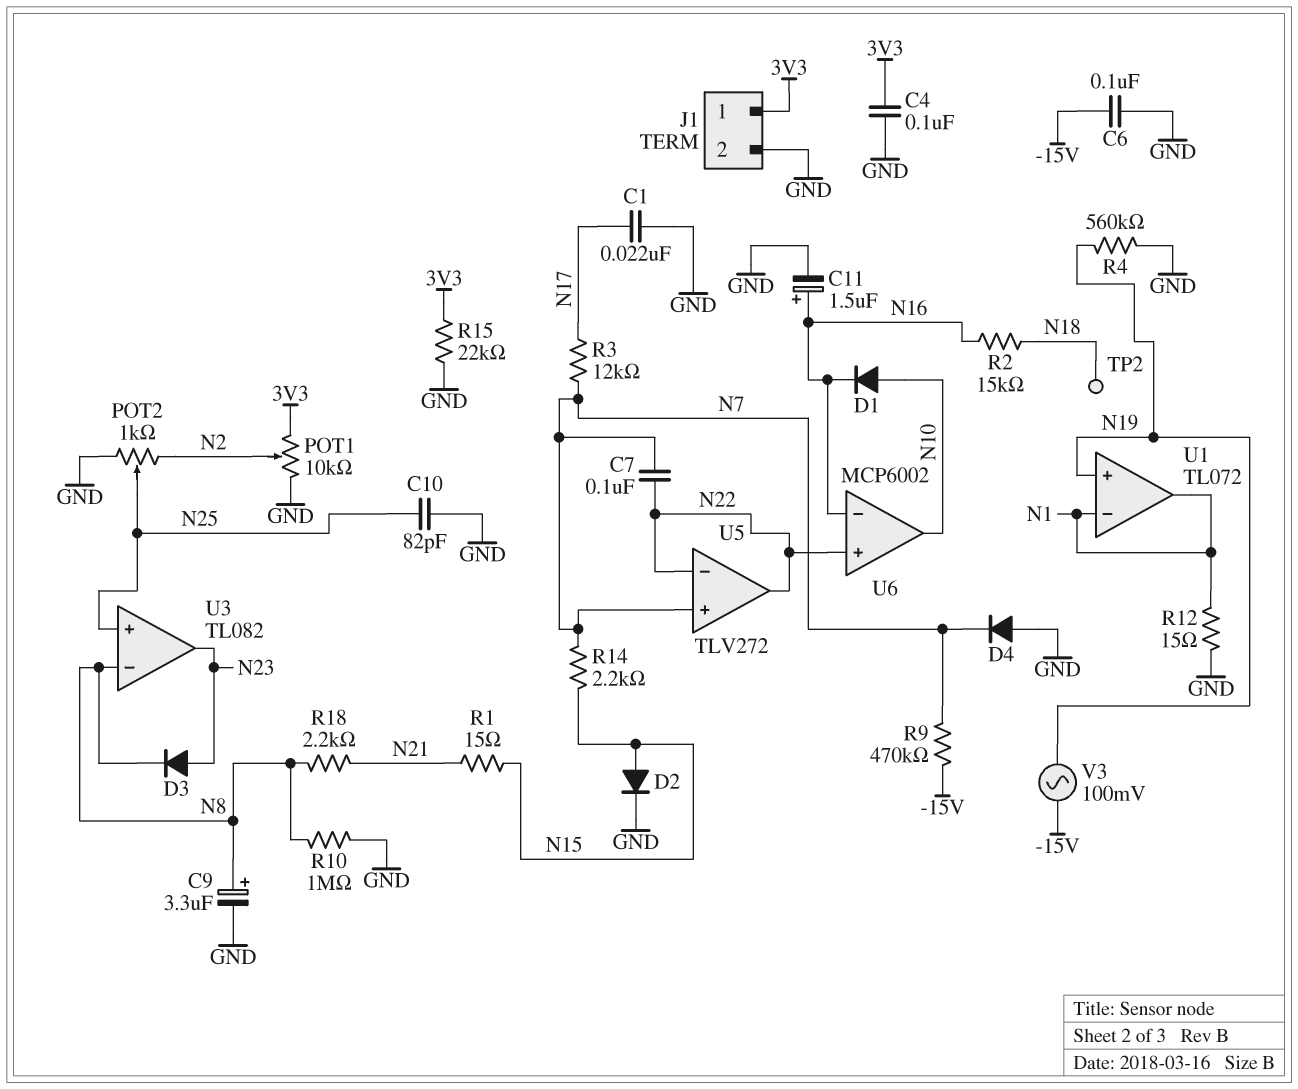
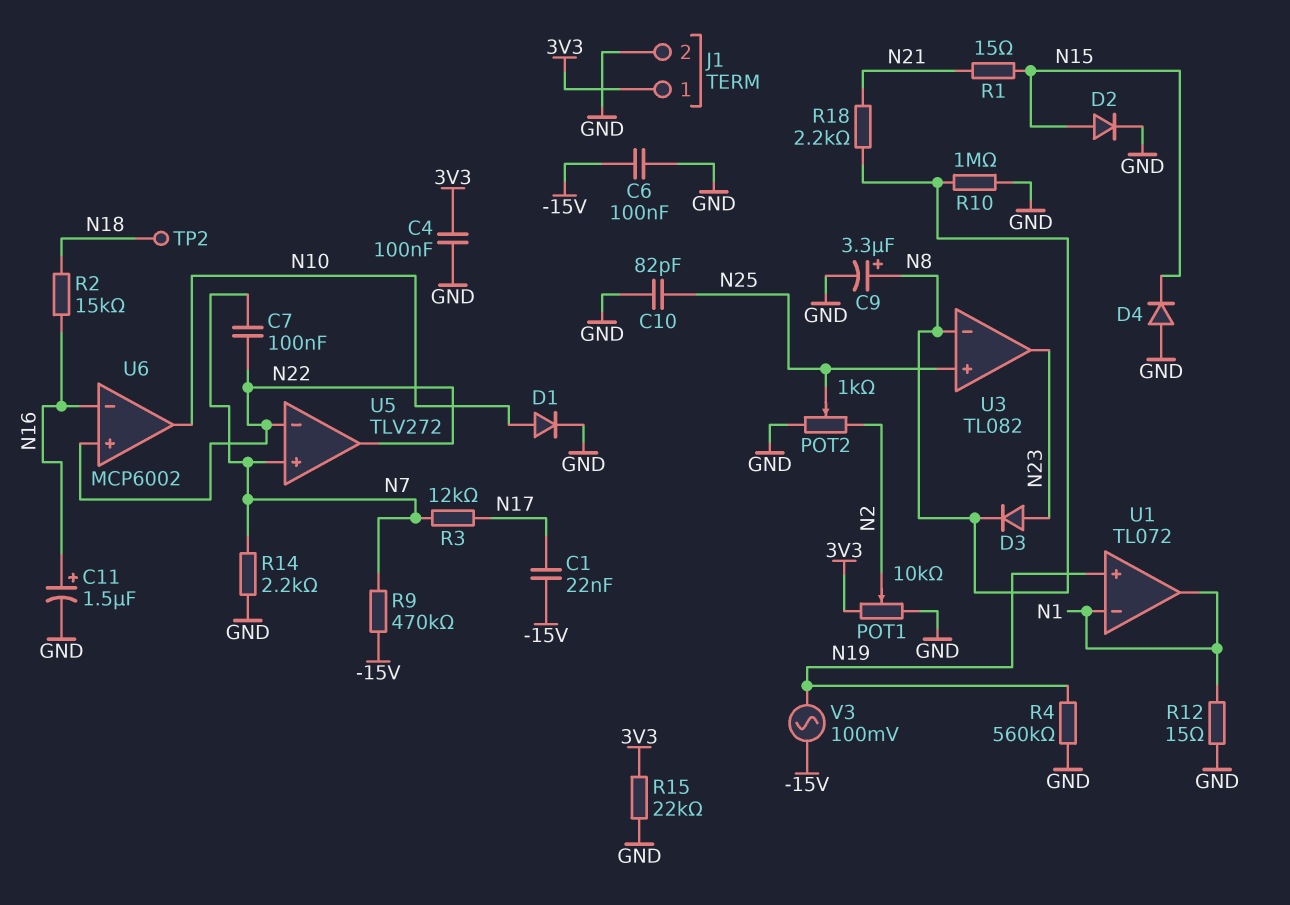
C1: 22nF (GND, N17) -> 22nF (-15V, N17)
D1: diode (A N10, K N16) -> diode (A N10, K GND)
D4: diode (A GND, K N7) -> diode (A GND, K N15)
R14: 2.2k (N7, N15) -> 2.2k (GND, N7)

